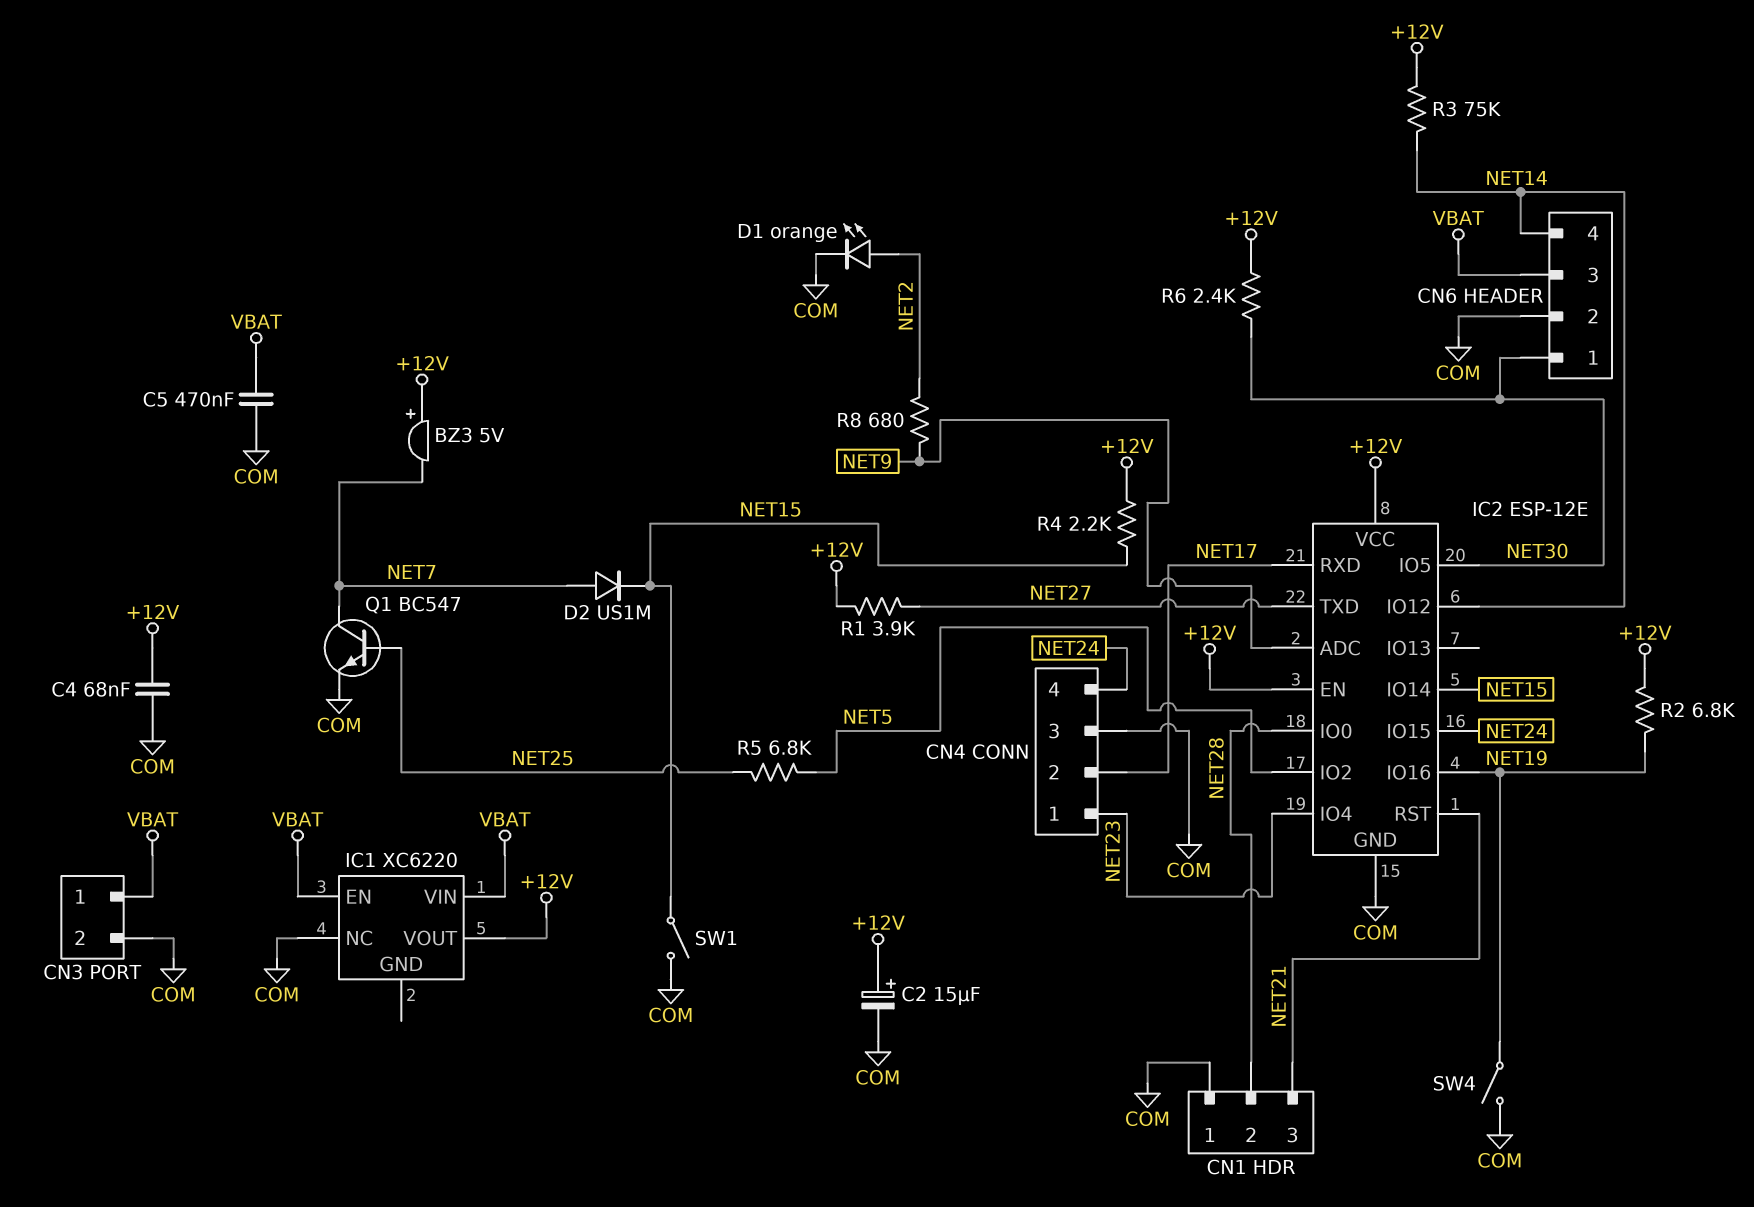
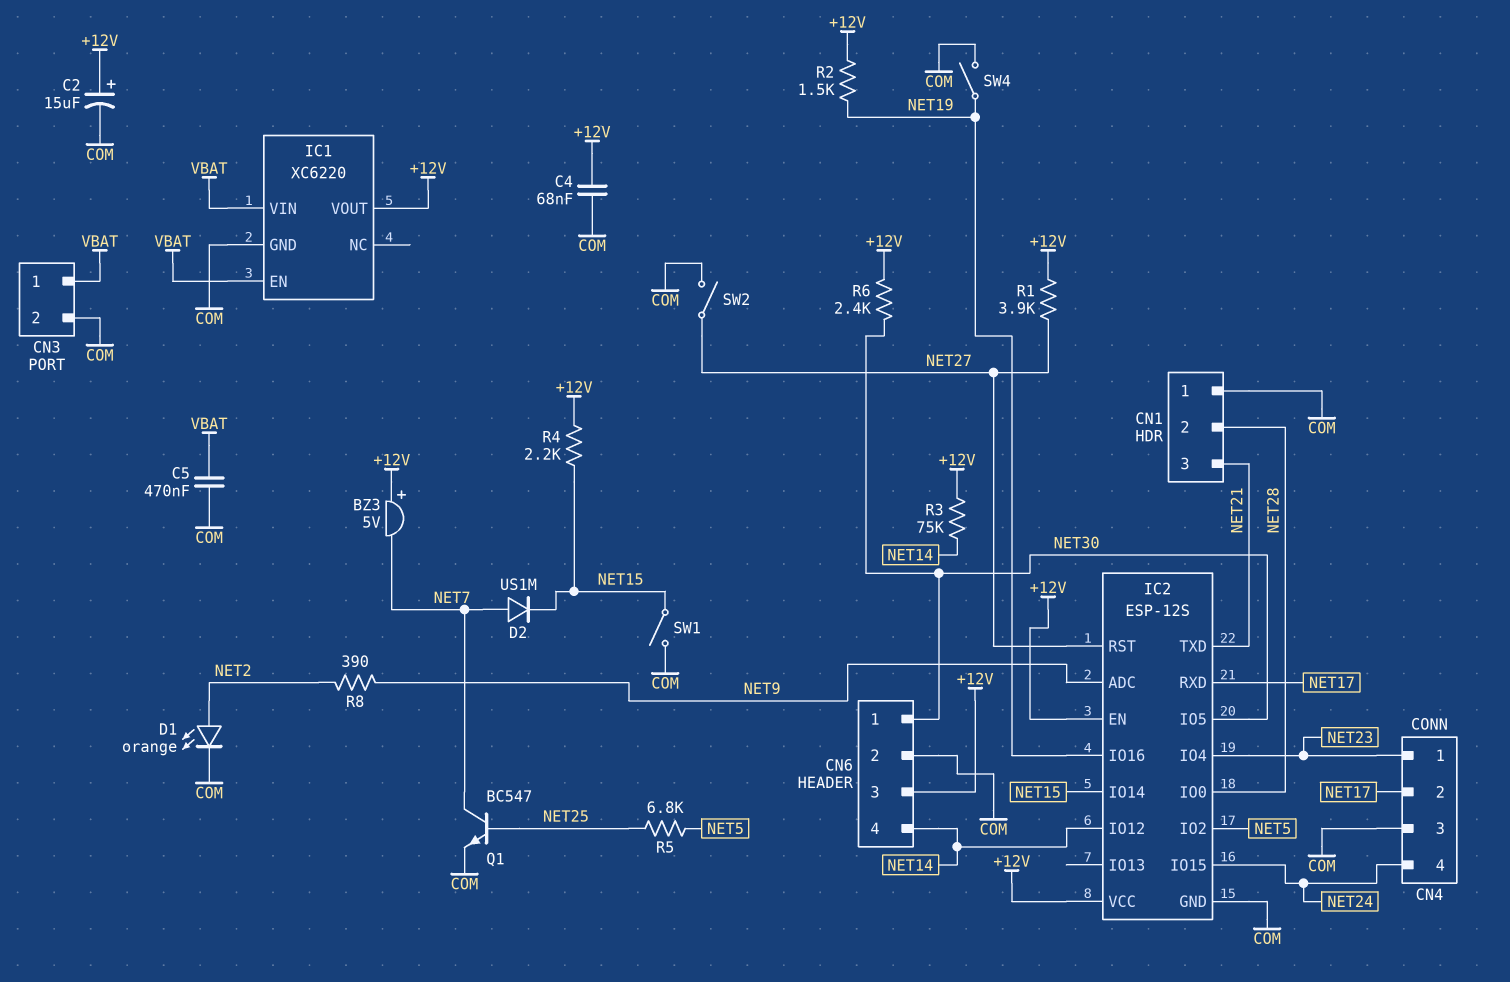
CN6 pin 3: VBAT -> +12V
IC1 pin GND: none -> COM
IC1 pin NC: COM -> none
IC2: ESP-12E -> ESP-12S
IC2 pin RST: NET21 -> NET27
IC2 pin TXD: NET27 -> NET21
R2: 6.8k (+12V, NET19) -> 1.5k (+12V, NET19)
R8: 680 (NET2, NET9) -> 390 (NET2, NET9)
SW2: none -> switch (COM, NET27)

